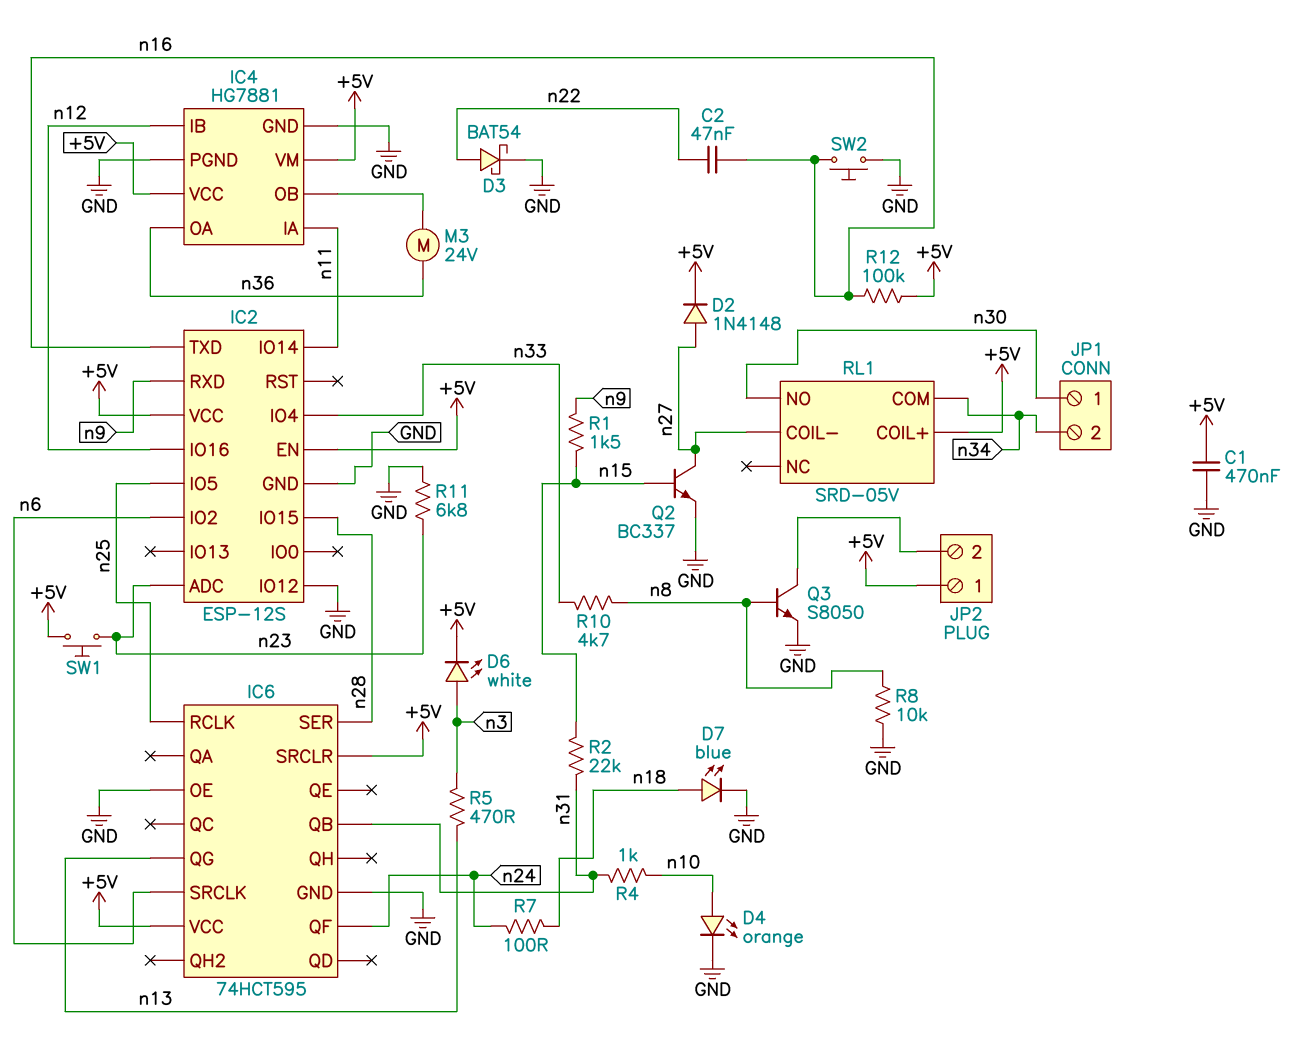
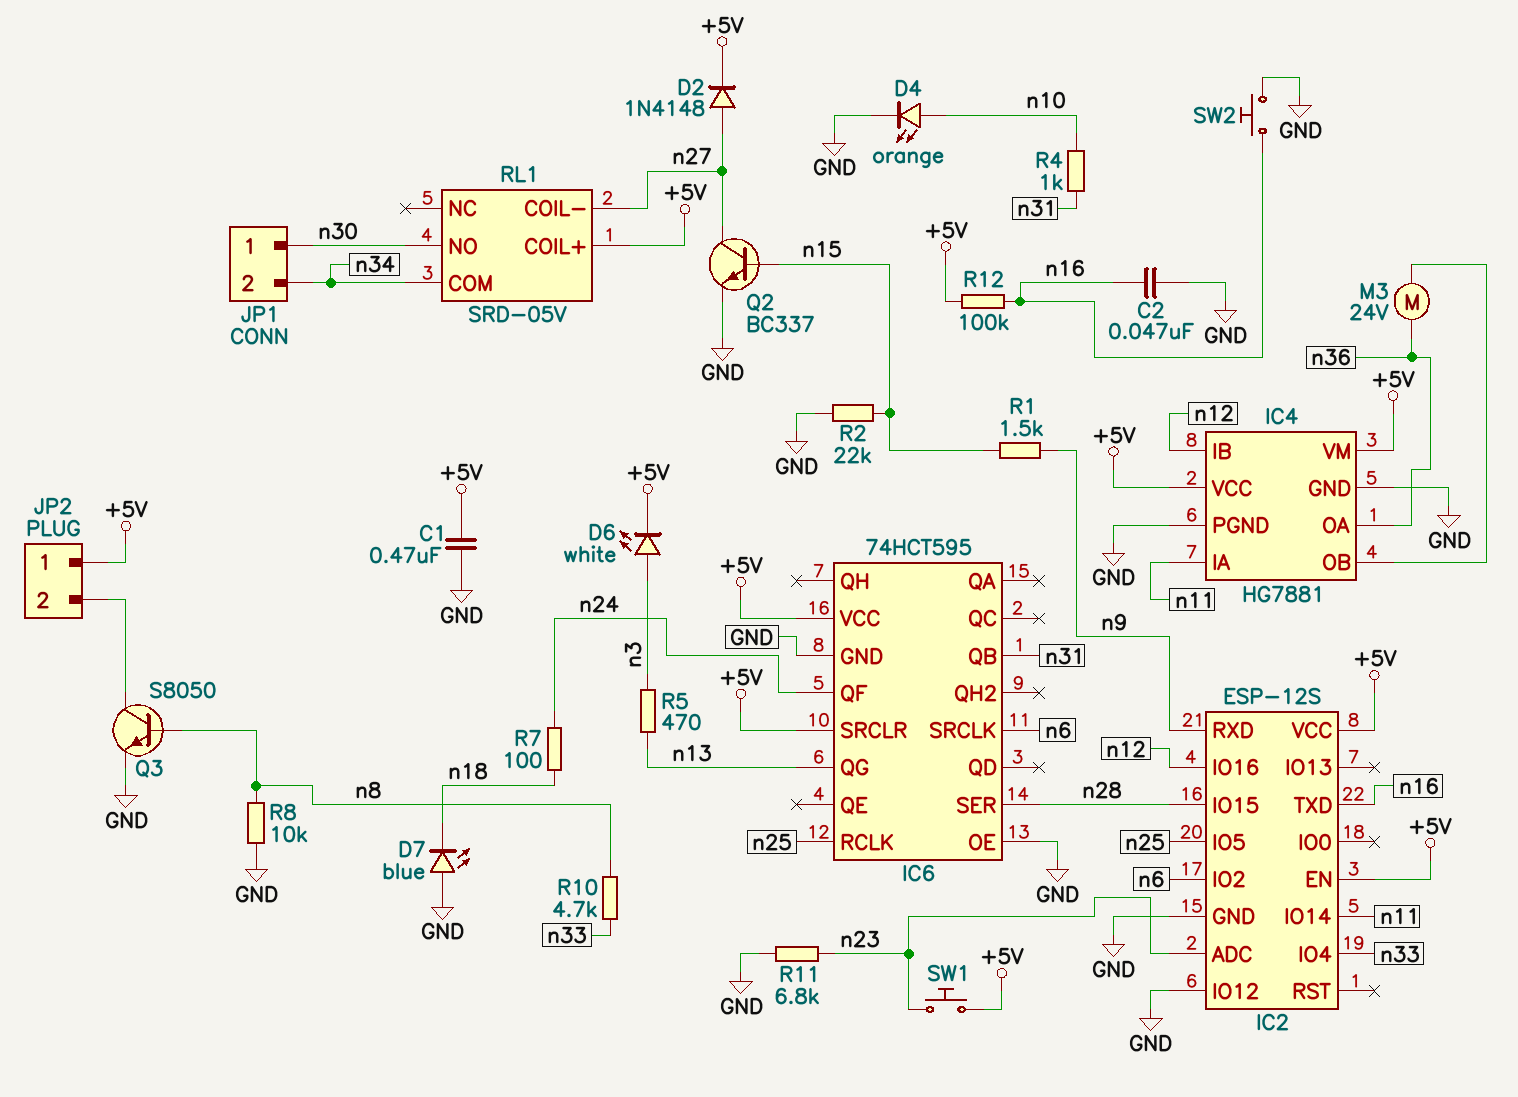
C2: 47nF (n16, n22) -> 47nF (GND, n16)
D3: schottky BAT54 (A n22, K GND) -> none
D7: LED blue (A n18, K GND) -> LED blue (A GND, K n18)
R2: 22k (n15, n31) -> 22k (GND, n15)

